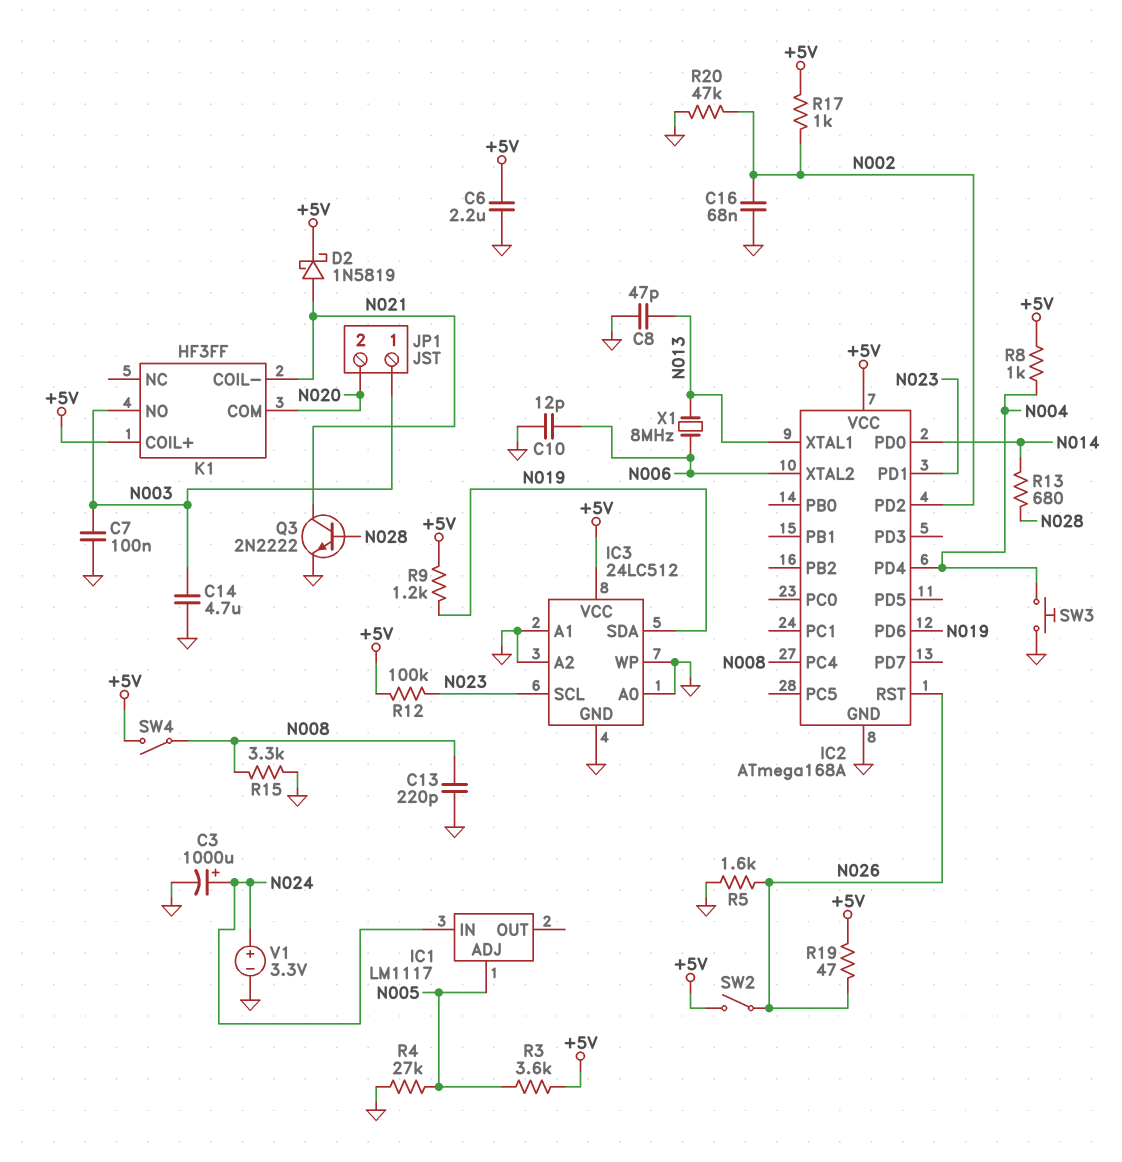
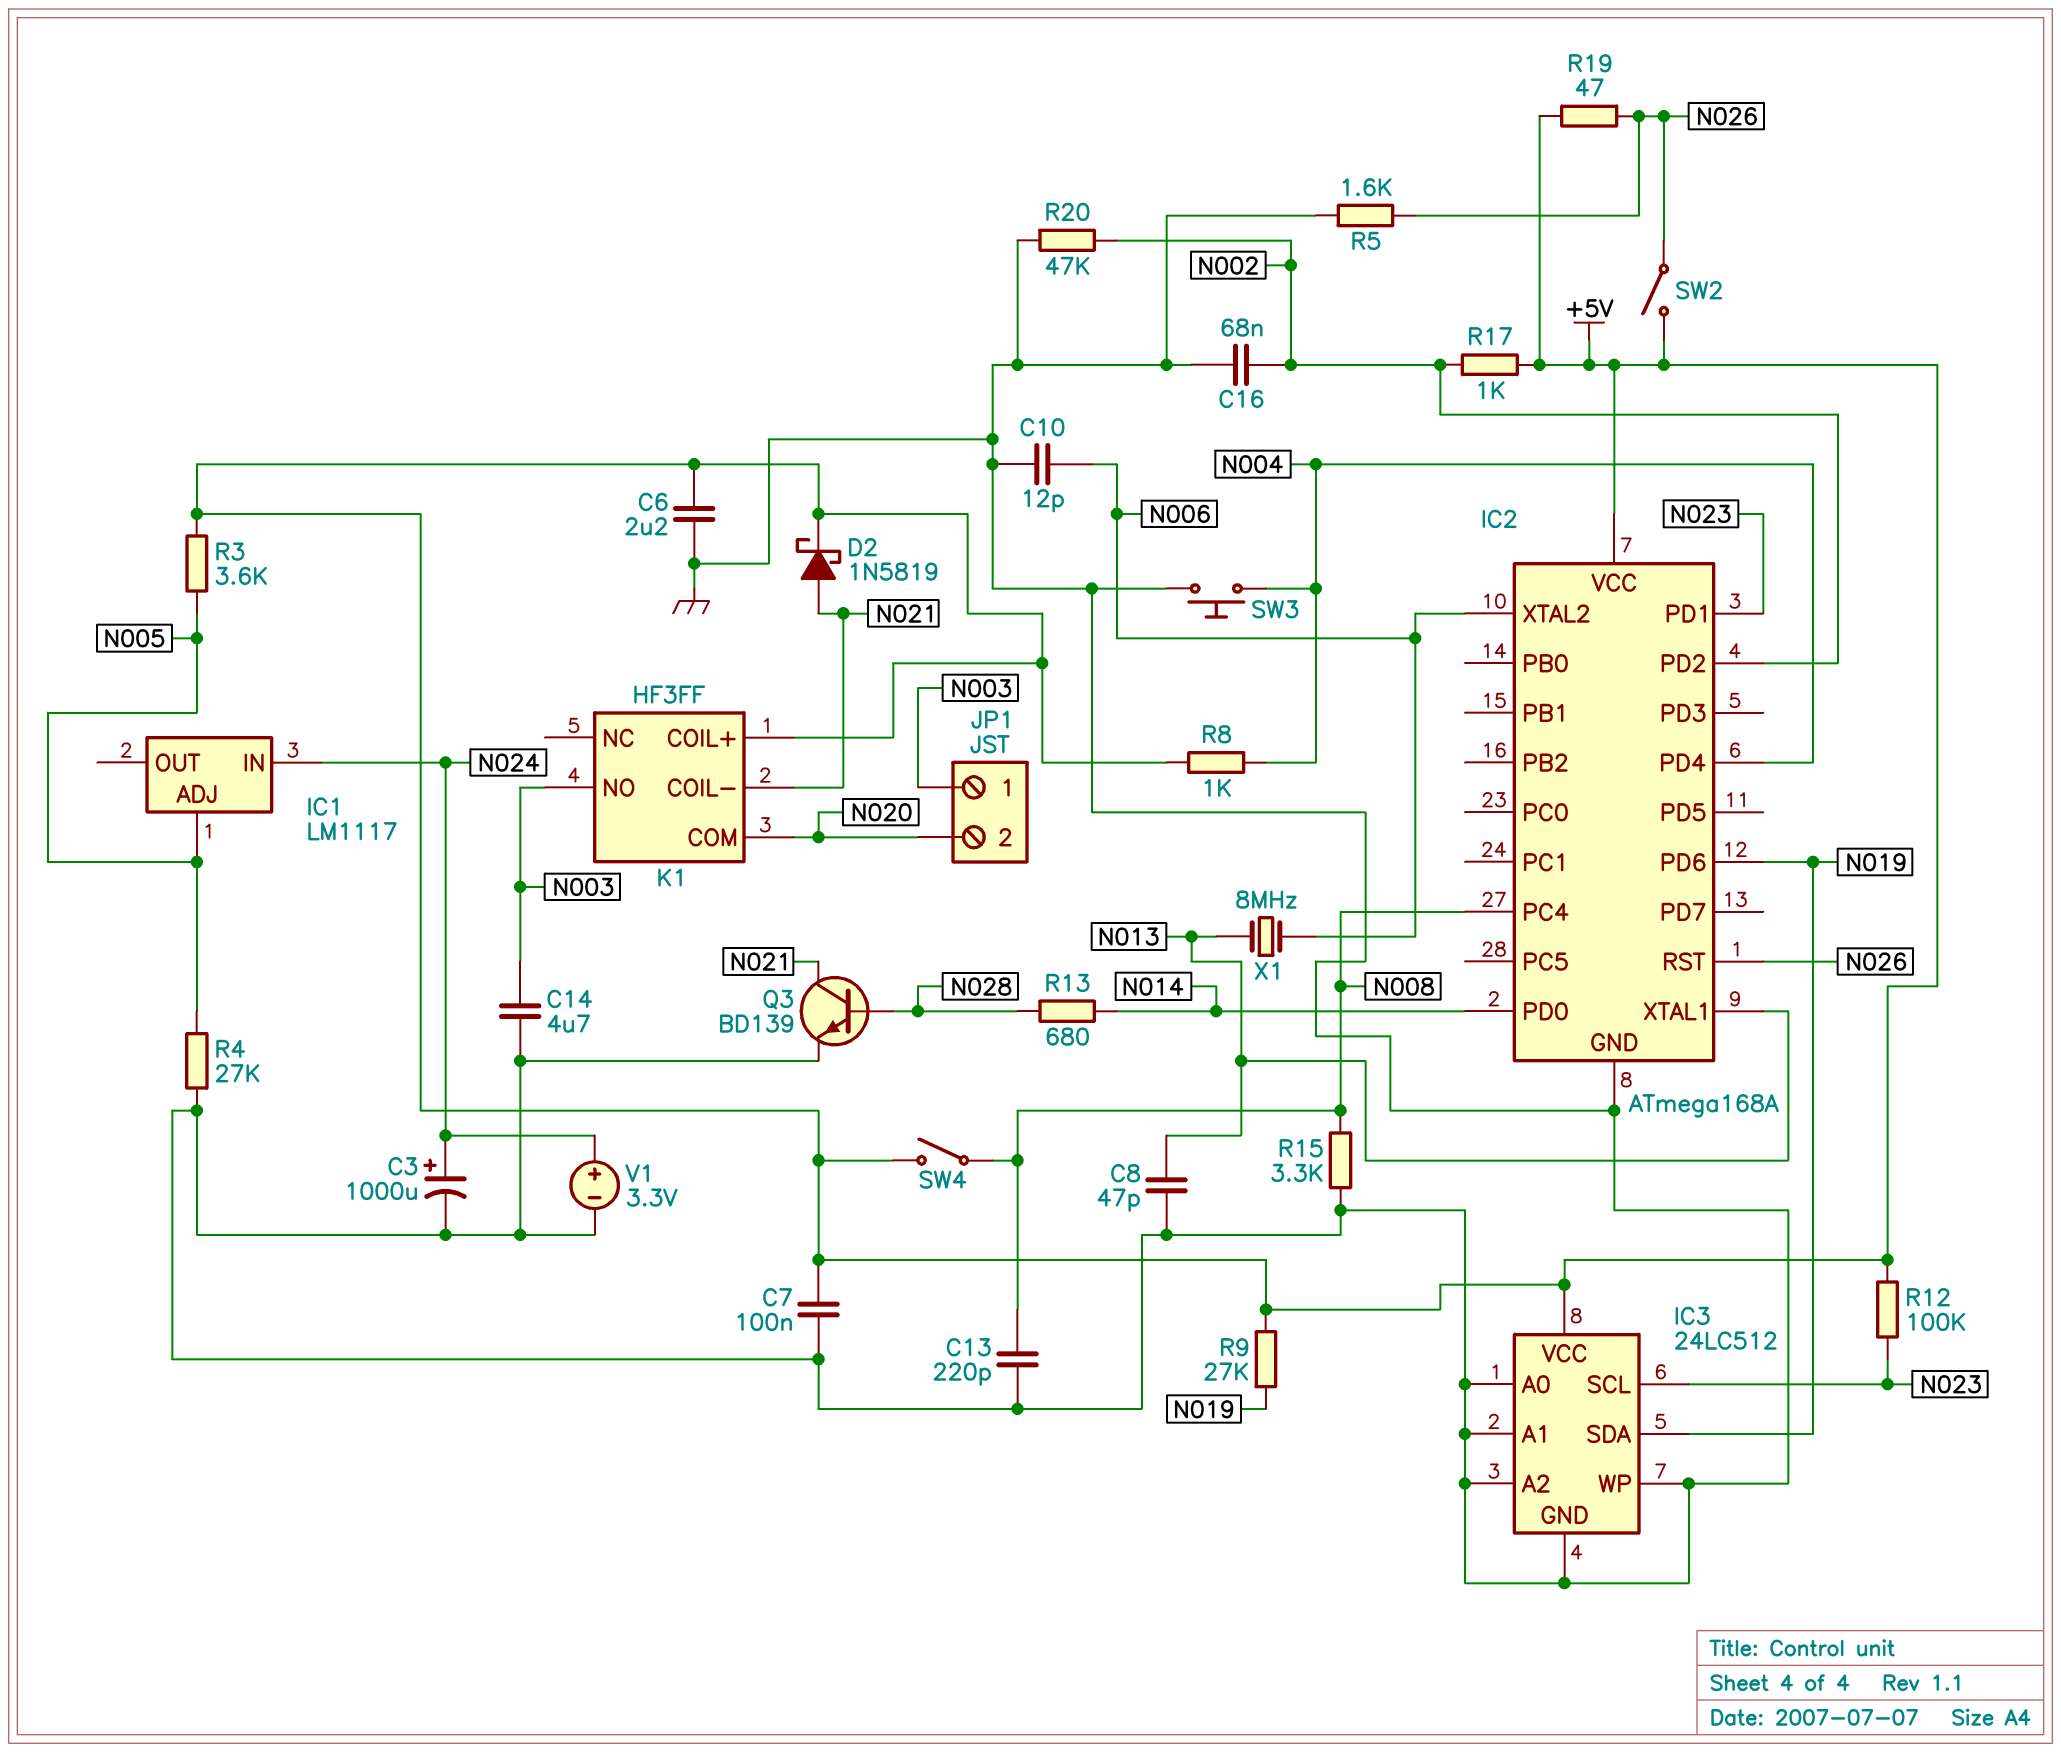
C7: 100nF (GND, N003) -> 100nF (+5V, GND)
Q3: NPN 2N2222 (B N028, C N021, E GND) -> NPN BD139 (B N028, C N021, E GND)
R9: 1.2k (+5V, N019) -> 27k (+5V, N019)

